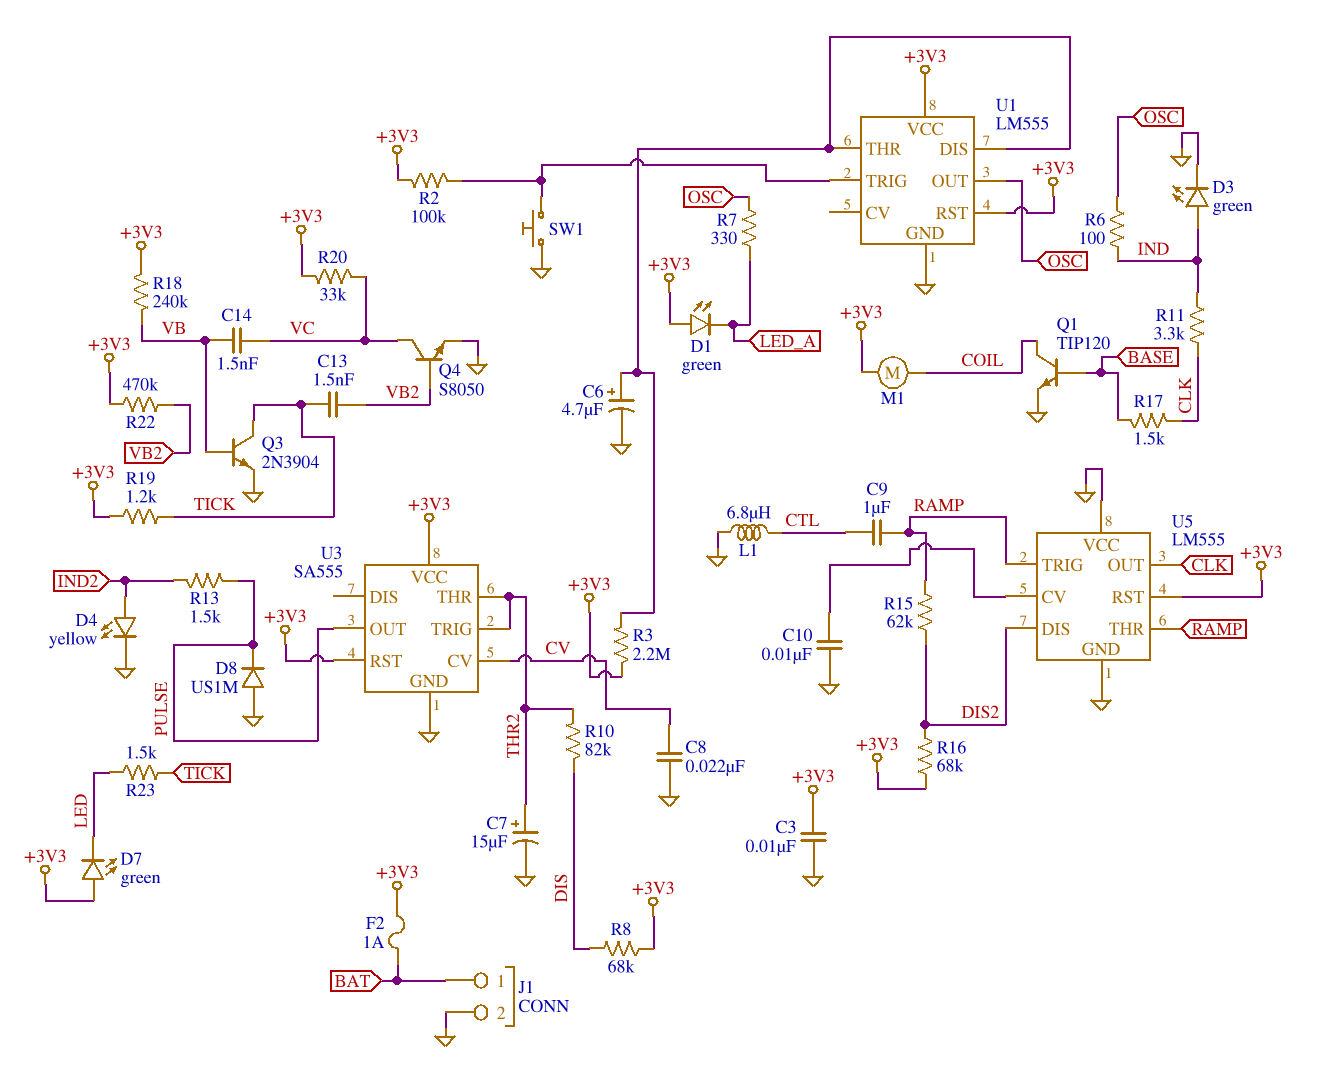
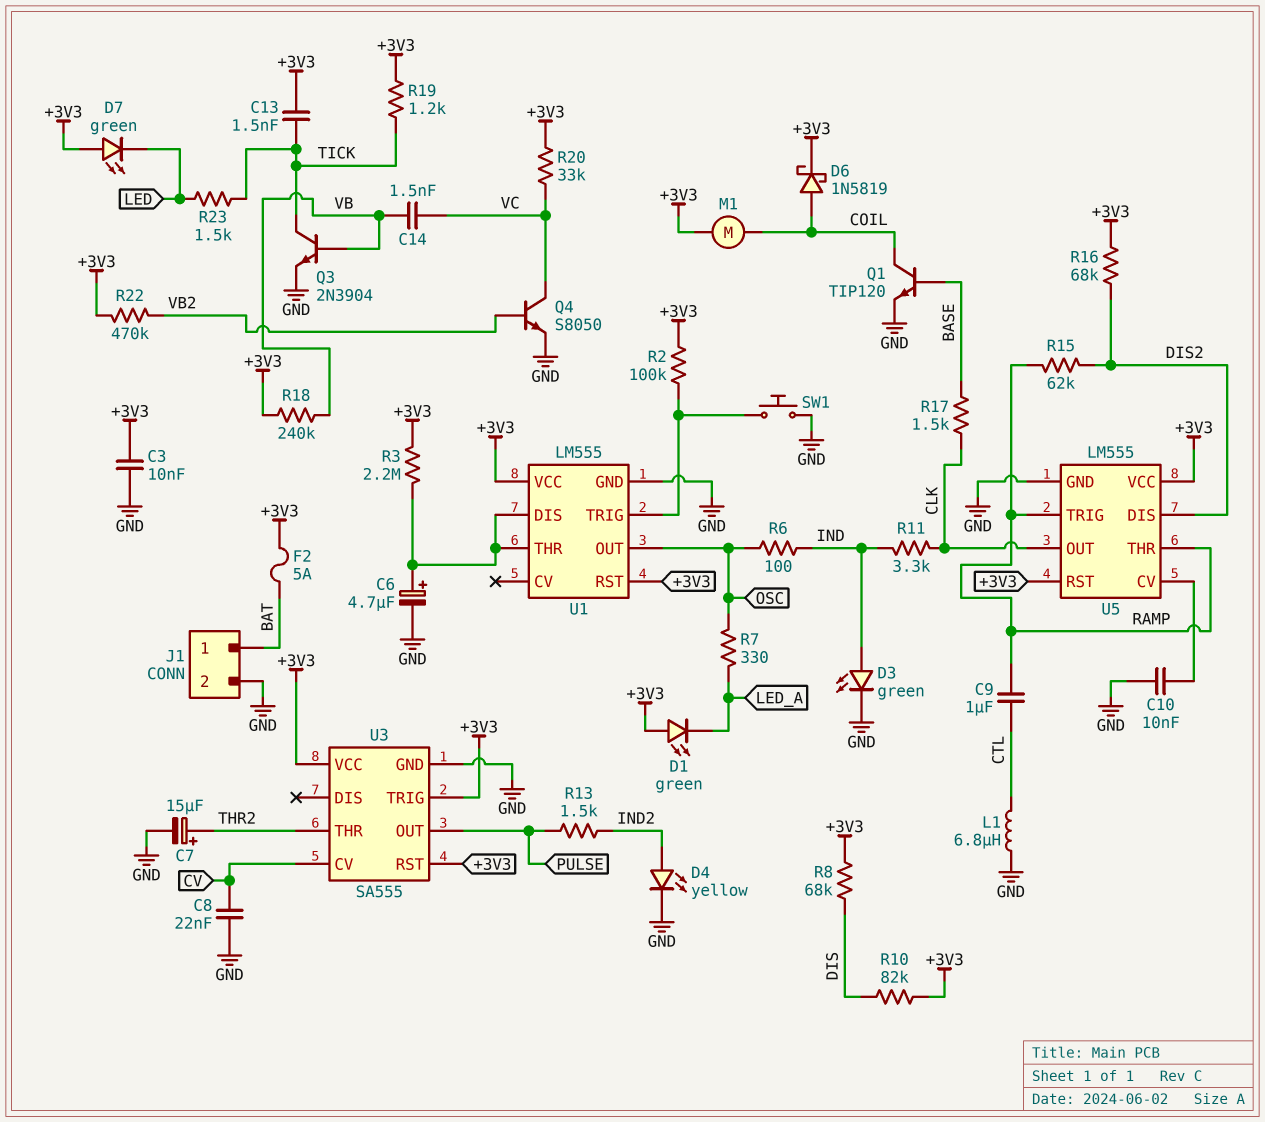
C13: 1.5nF (TICK, VB2) -> 1.5nF (+3V3, TICK)
D6: none -> schottky 1N5819 (A COIL, K +3V3)
D8: diode US1M (A GND, K PULSE) -> none
F2: 1A (+3V3, BAT) -> 5A (+3V3, BAT)
R10: 82k (DIS, THR2) -> 82k (+3V3, DIS)
U3 pin TRIG: THR2 -> +3V3
U5 pin VCC: GND -> +3V3

